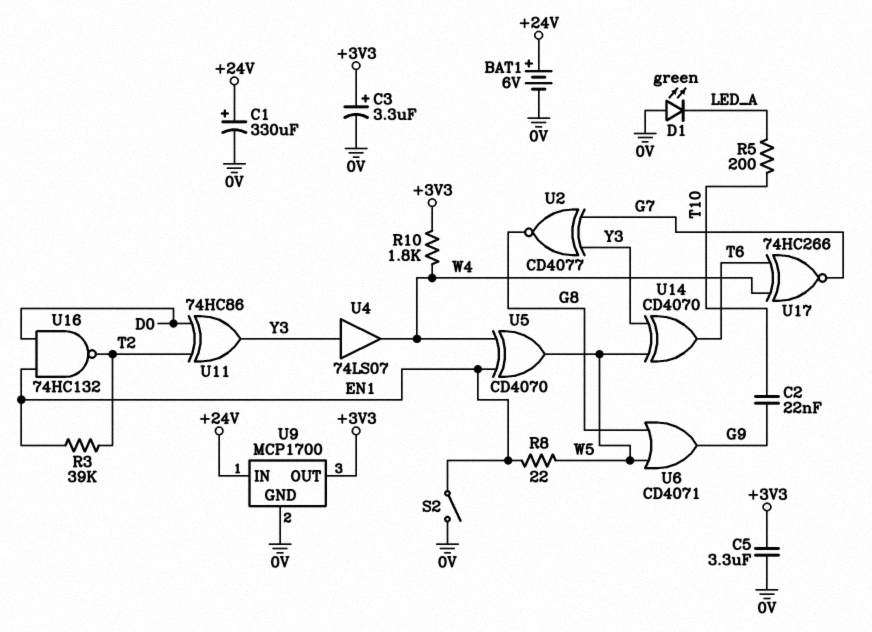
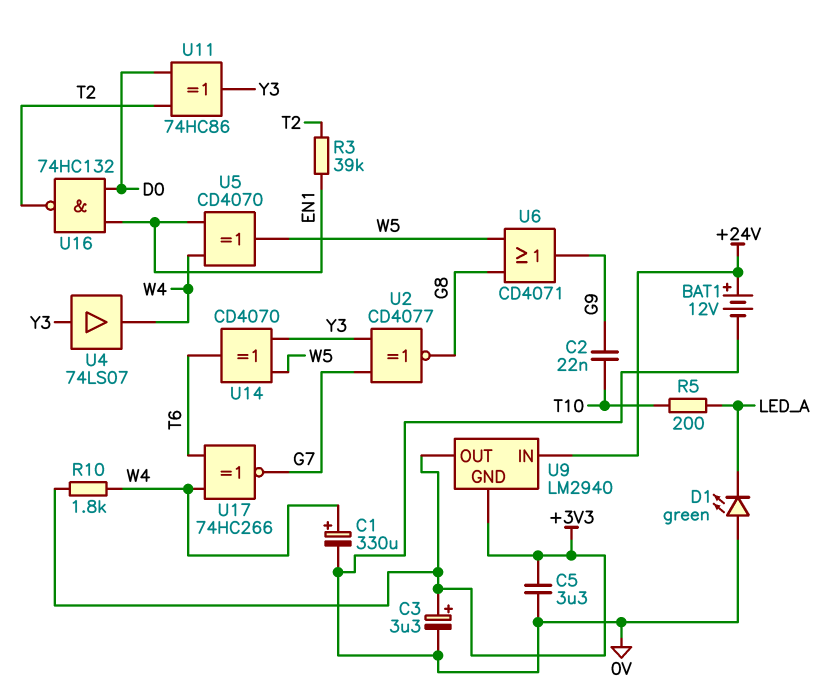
BAT1: 6V (plus +24V, minus 0V) -> 12V (plus +24V, minus 0V)
C1: 330uF (plus +24V, minus 0V) -> 330uF (plus W4, minus 0V)
R8: 22 (EN1, W5) -> none
S2: switch (0V, EN1) -> none
U9: MCP1700 -> LM2940
U9 pin GND: 0V -> +3V3

